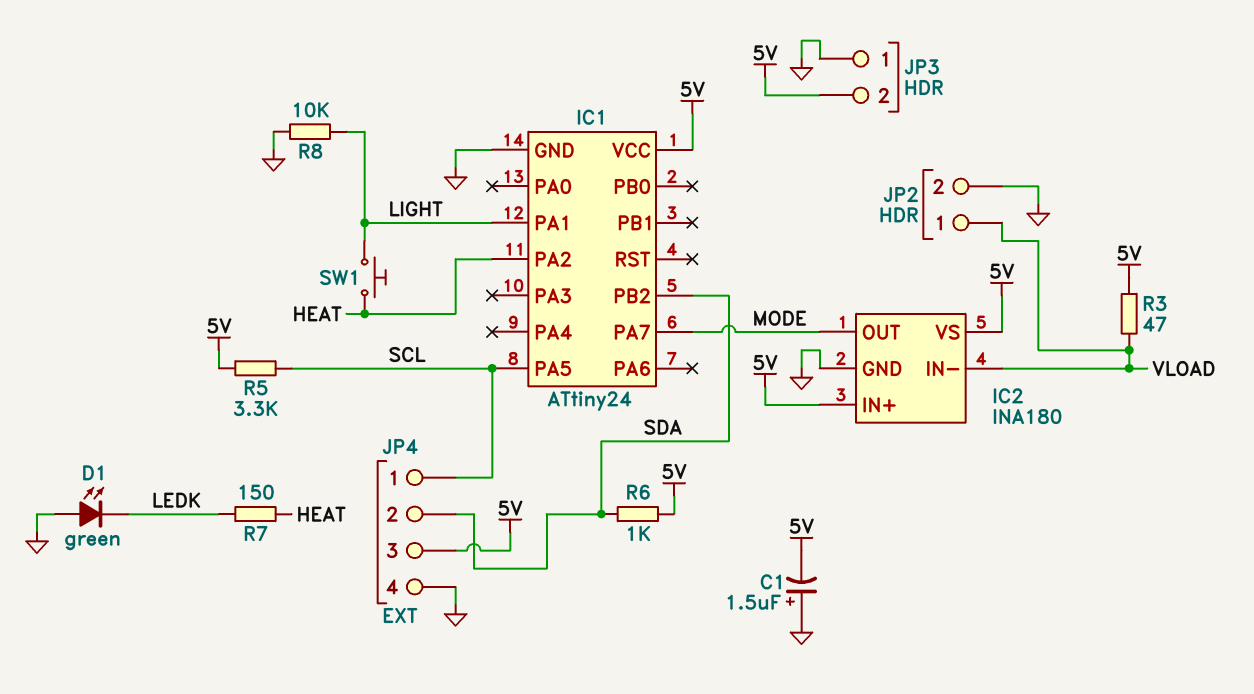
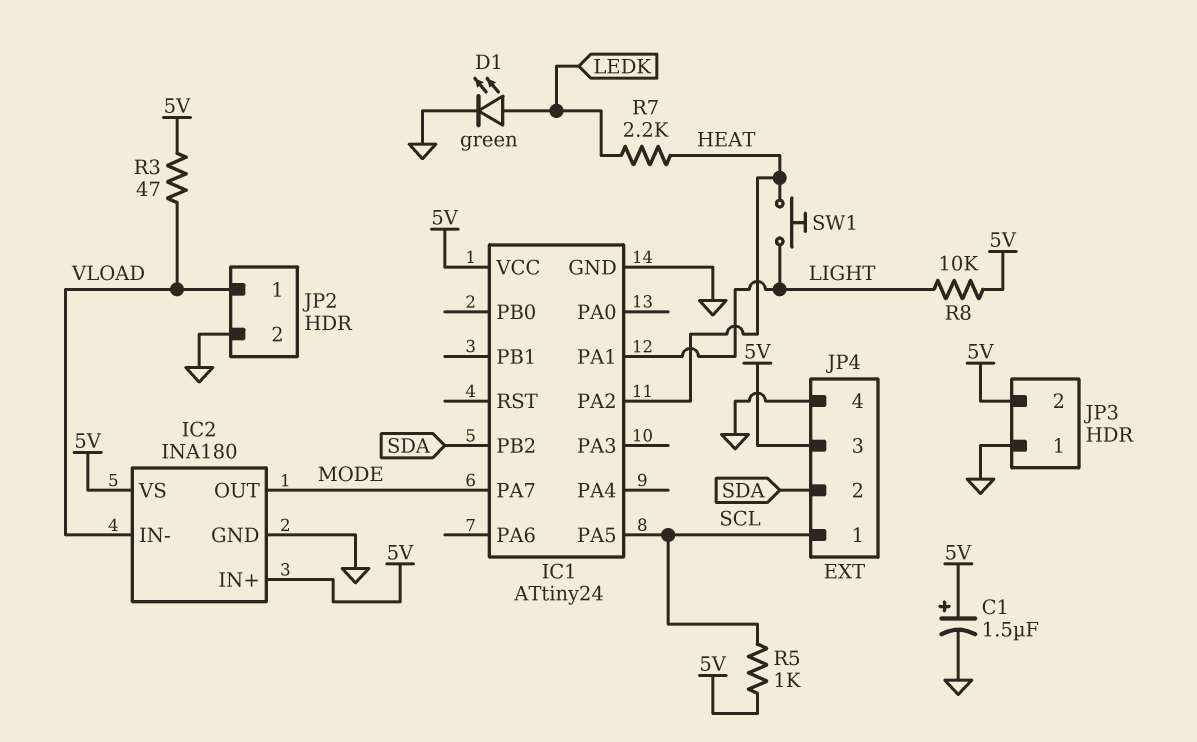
C1: 1.5uF (plus GND, minus 5V) -> 1.5uF (plus 5V, minus GND)
D1: LED green (A GND, K LEDK) -> LED green (A LEDK, K GND)
R5: 3.3k (5V, SCL) -> 1k (5V, SCL)
R6: 1k (5V, SDA) -> none
R7: 150 (HEAT, LEDK) -> 2.2k (HEAT, LEDK)
R8: 10k (GND, LIGHT) -> 10k (5V, LIGHT)

